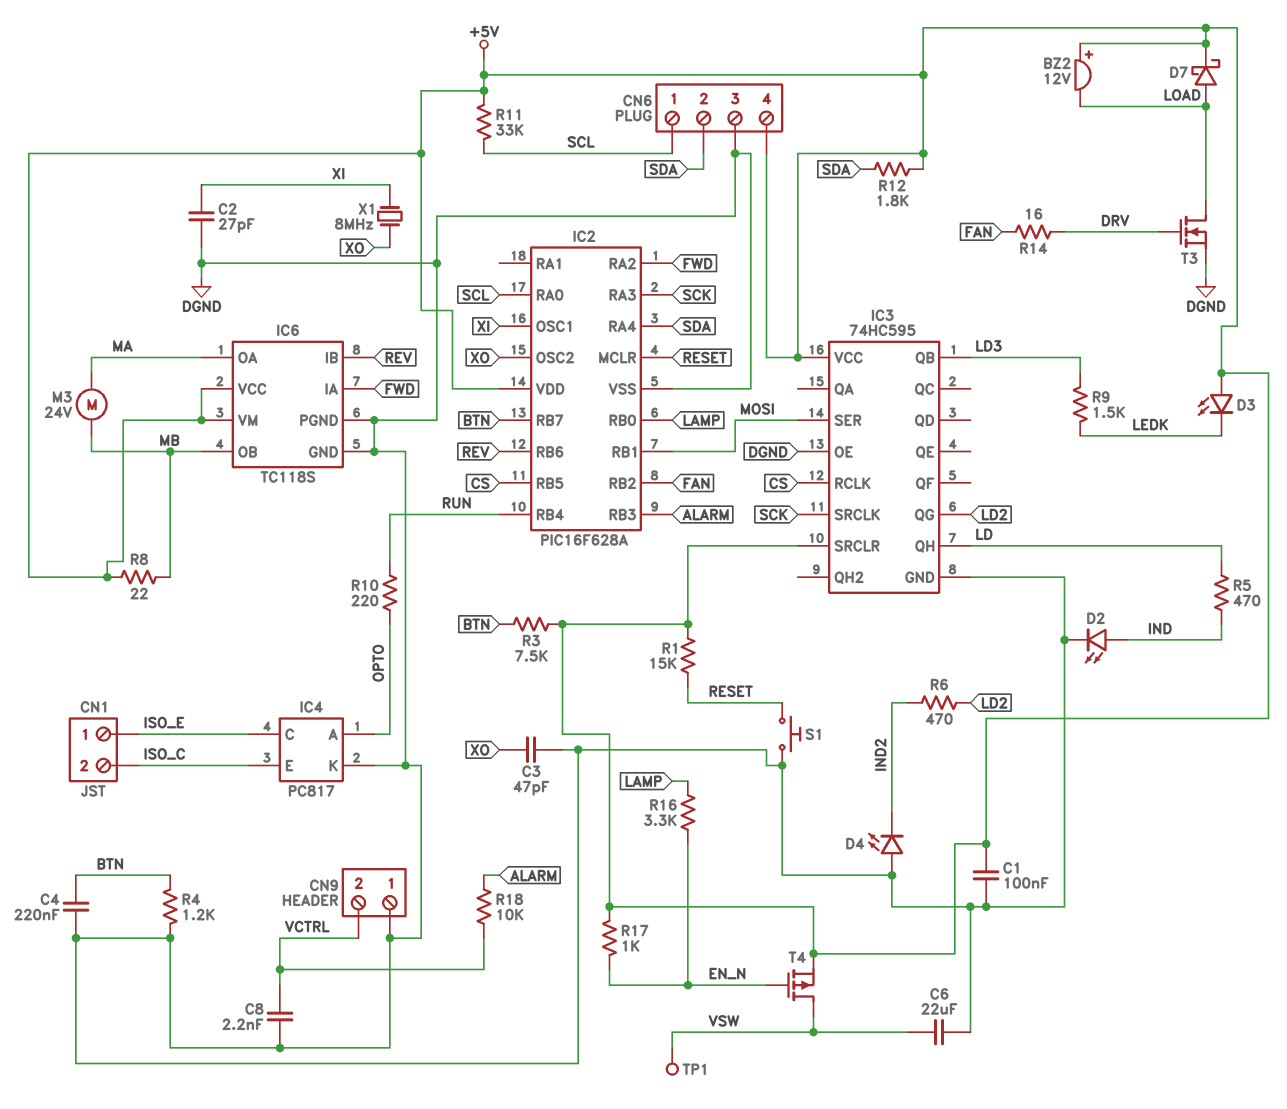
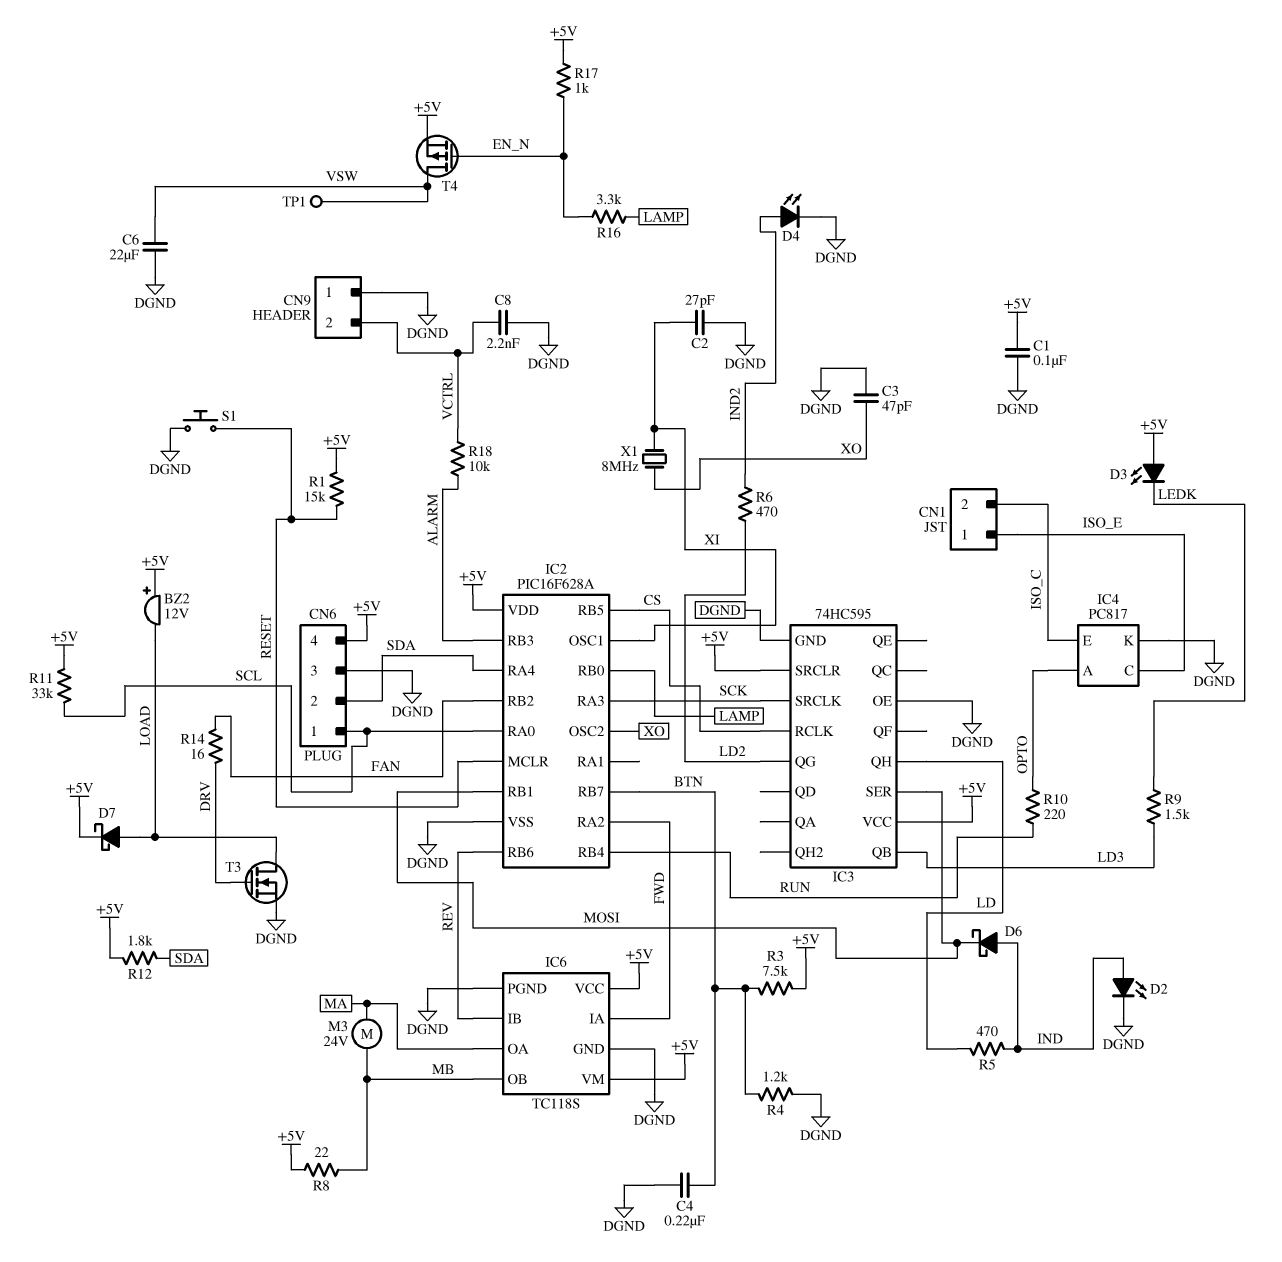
D4: LED (A DGND, K IND2) -> LED (A IND2, K DGND)
D6: none -> schottky (A IND, K MOSI)

